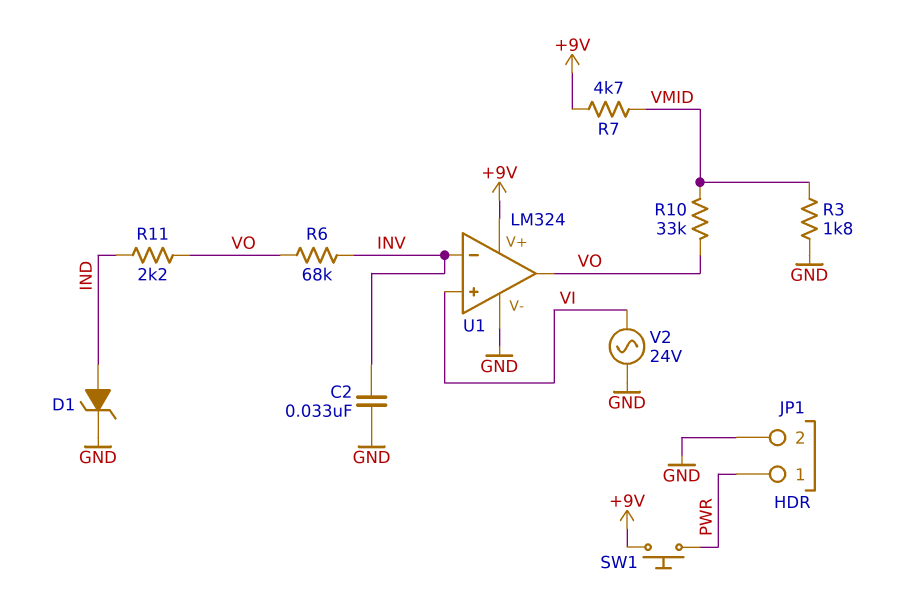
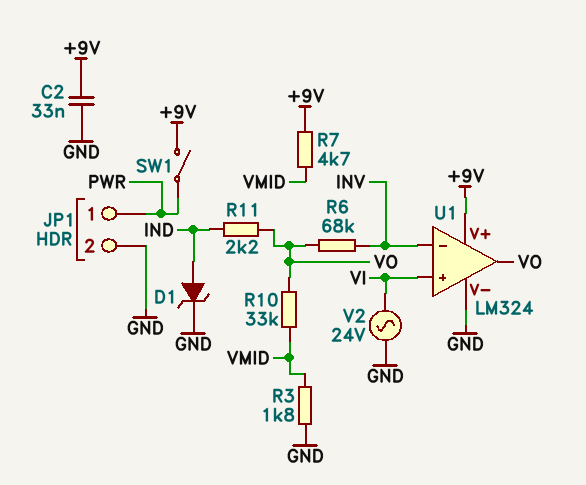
C2: 33nF (GND, INV) -> 33nF (+9V, GND)
SW1: button (+9V, PWR) -> switch (+9V, PWR)

